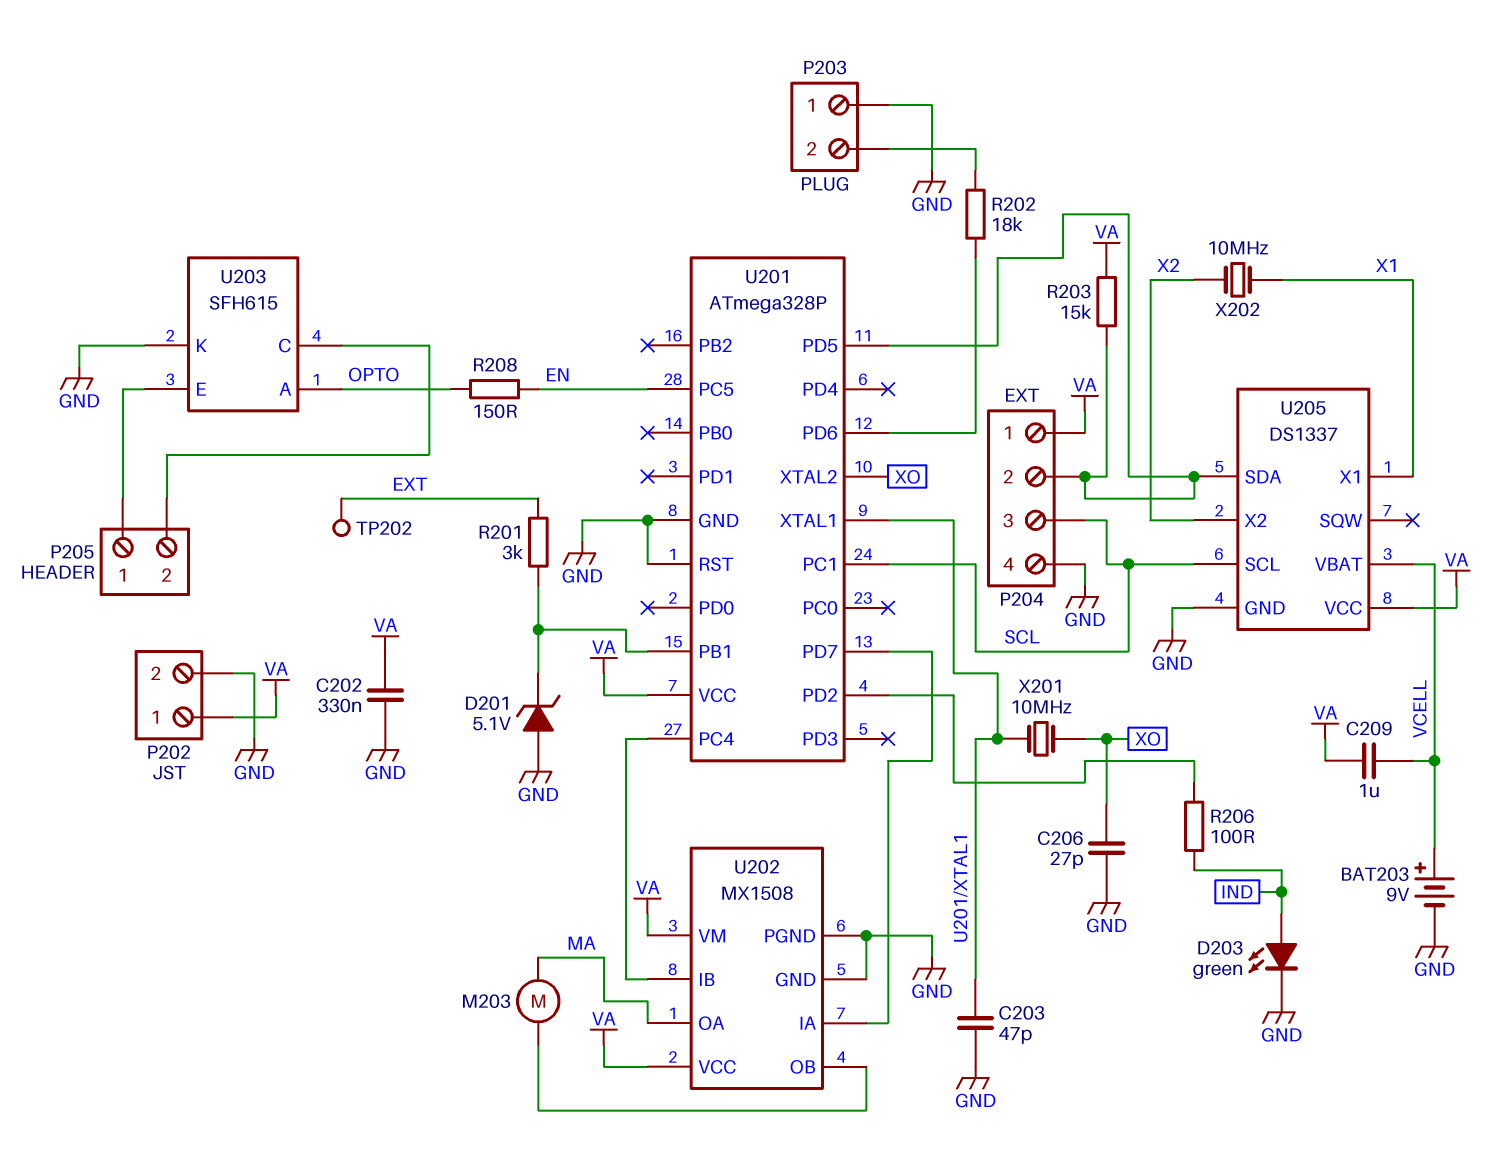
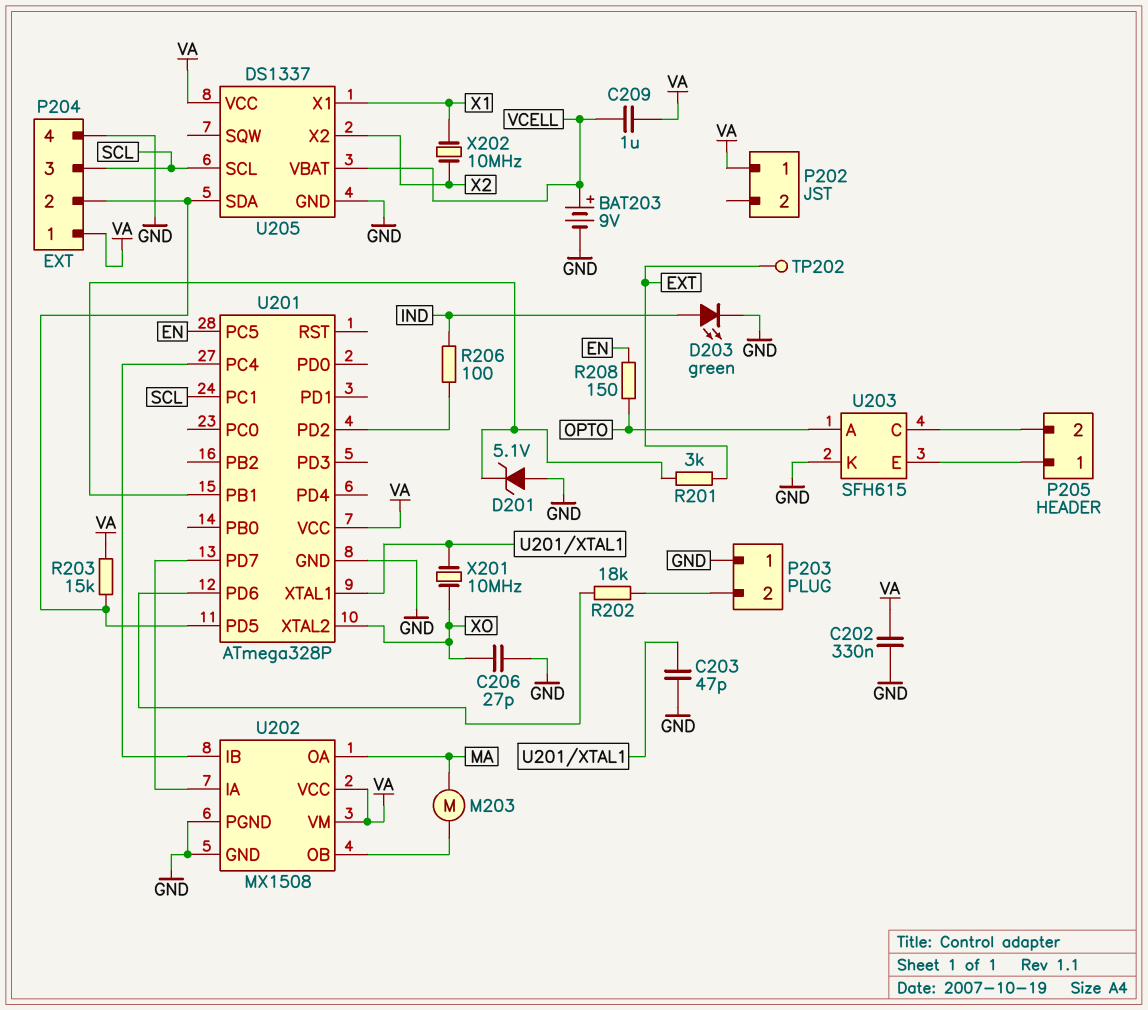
P202 pin 2: GND -> none
U201 pin RST: GND -> none

